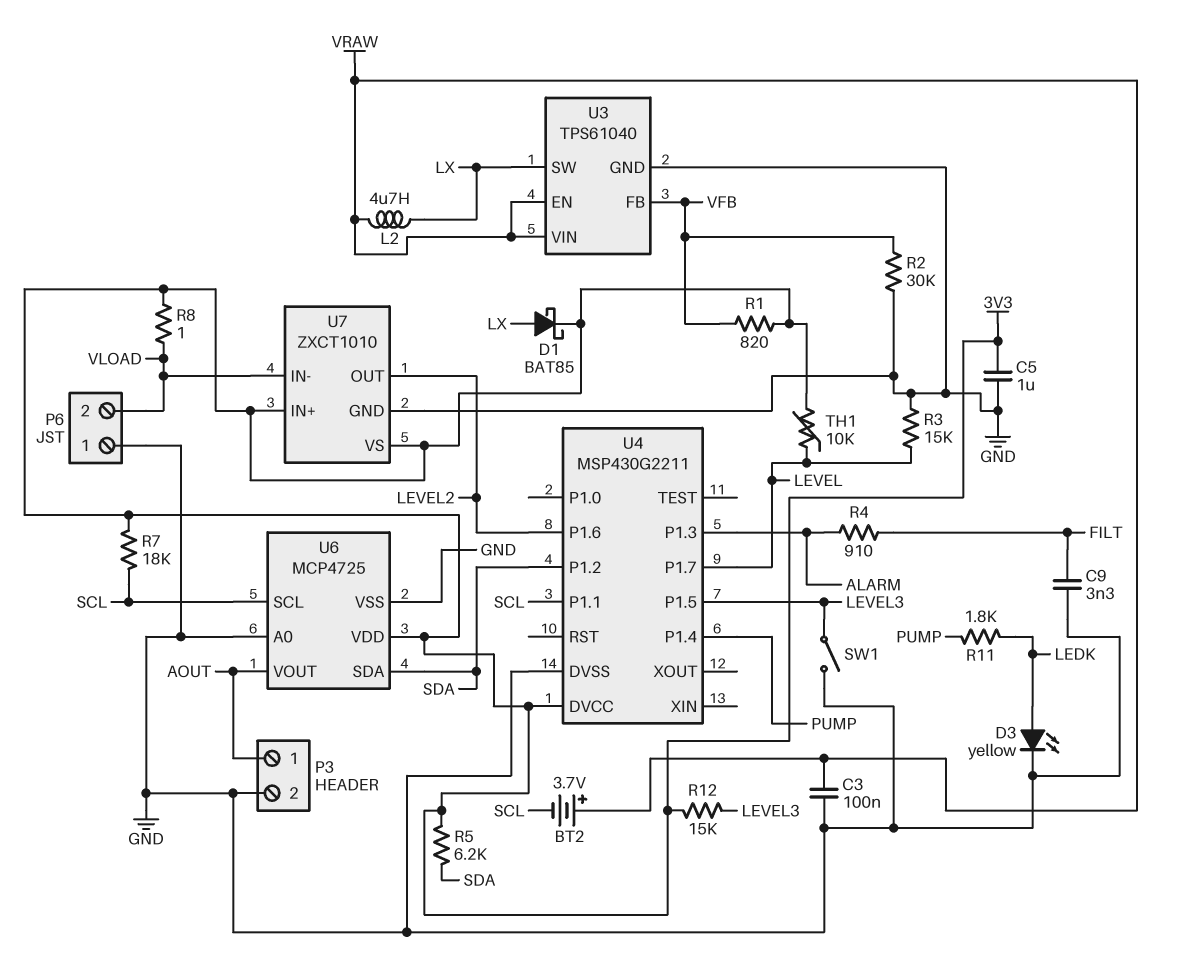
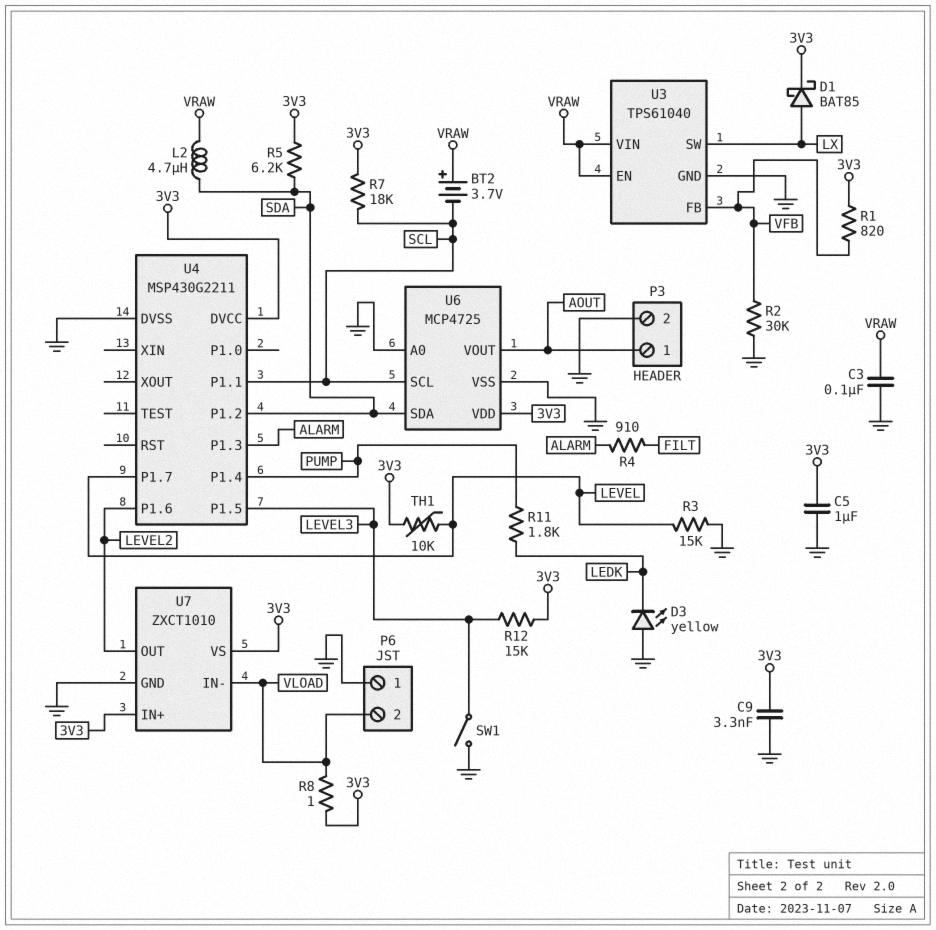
C9: 3.3nF (FILT, GND) -> 3.3nF (3V3, GND)
D3: LED yellow (A LEDK, K GND) -> LED yellow (A GND, K LEDK)
L2: 4.7uH (LX, VRAW) -> 4.7uH (SDA, VRAW)

